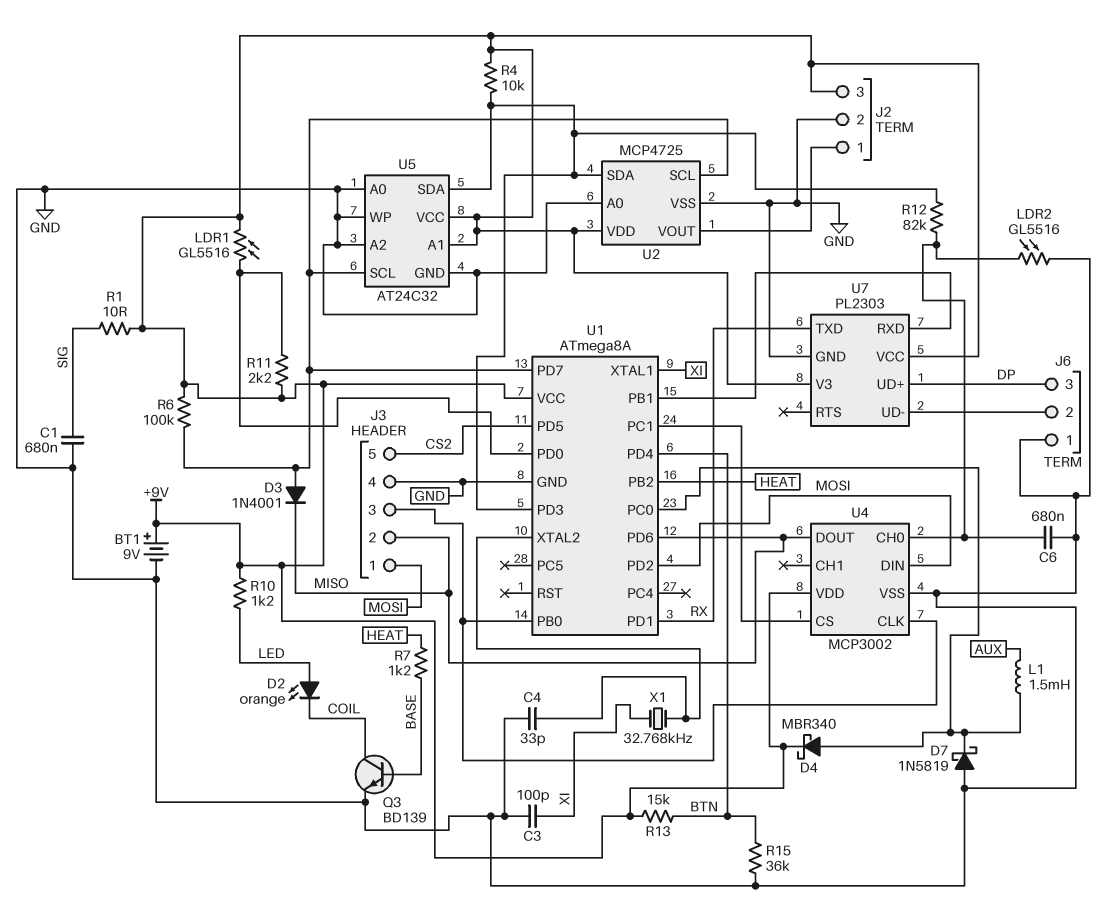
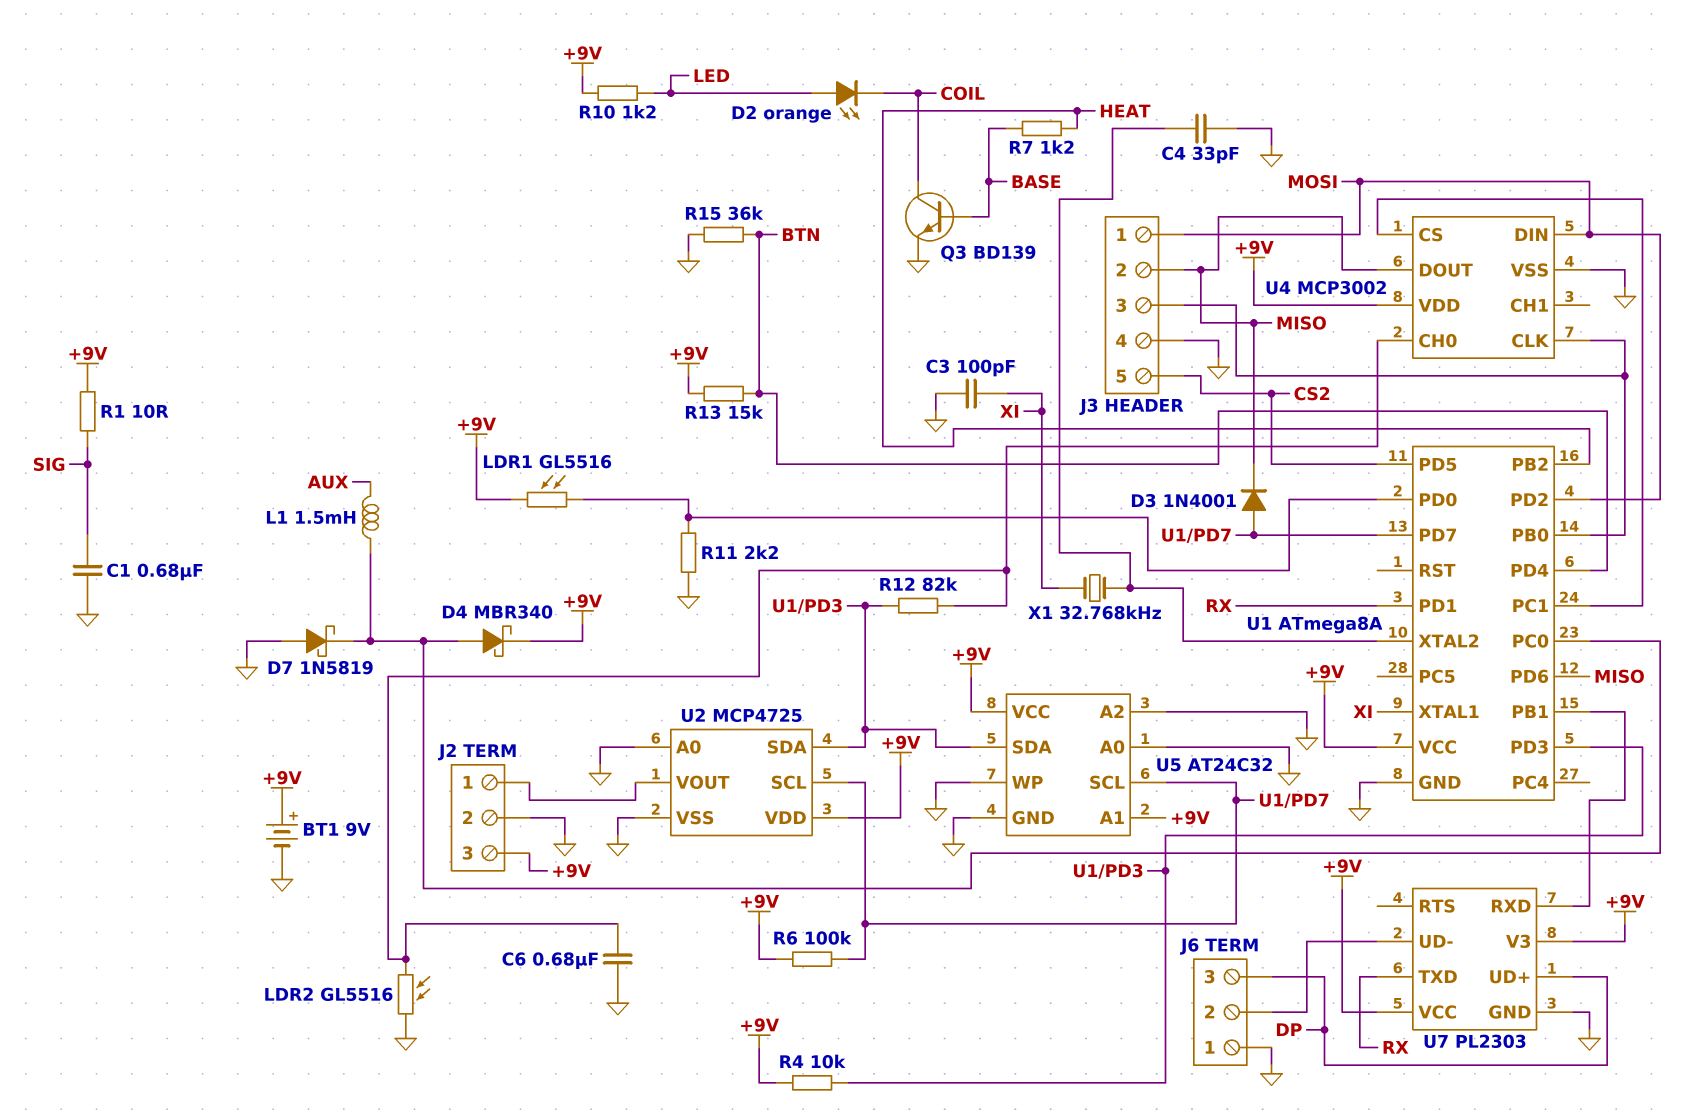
R11: 2.2k (+9V, U1/PD0) -> 2.2k (GND, U1/PD0)

